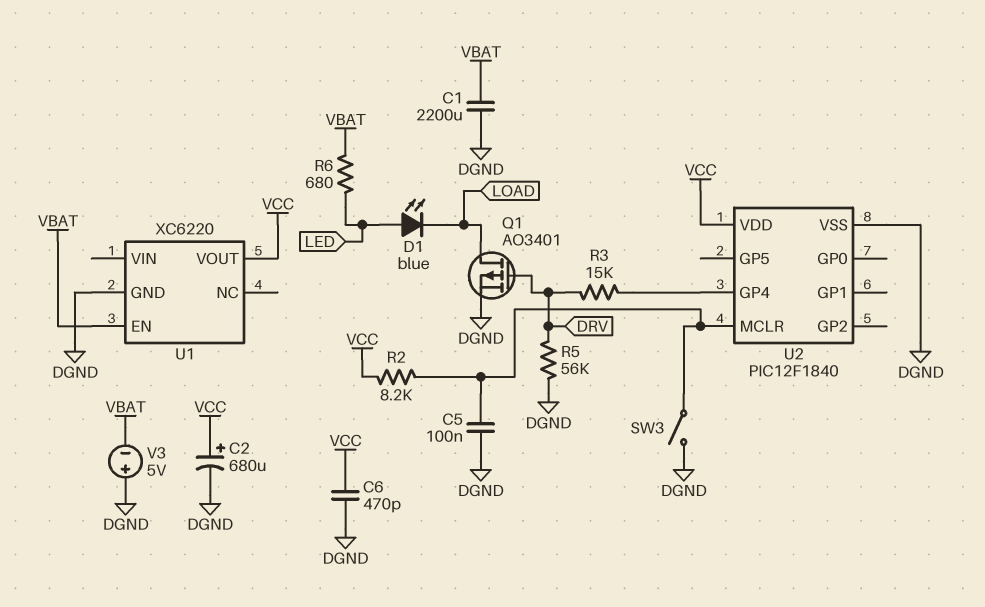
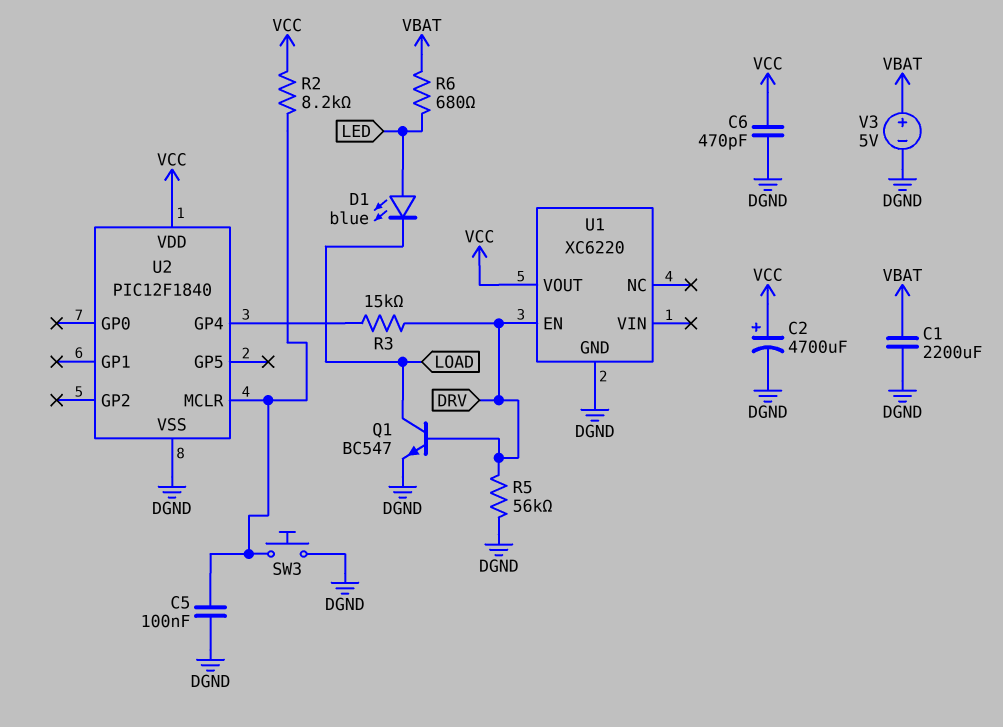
C2: 680uF (plus VCC, minus DGND) -> 4700uF (plus VCC, minus DGND)
Q1: PMOS AO3401 (G DRV, D LOAD, S DGND) -> NPN BC547 (B DRV, C LOAD, E DGND)
SW3: switch (DGND, U2/MCLR) -> button (DGND, U2/MCLR)
U1 pin EN: VBAT -> DRV
V3: 5V (plus DGND, minus VBAT) -> 5V (plus VBAT, minus DGND)

